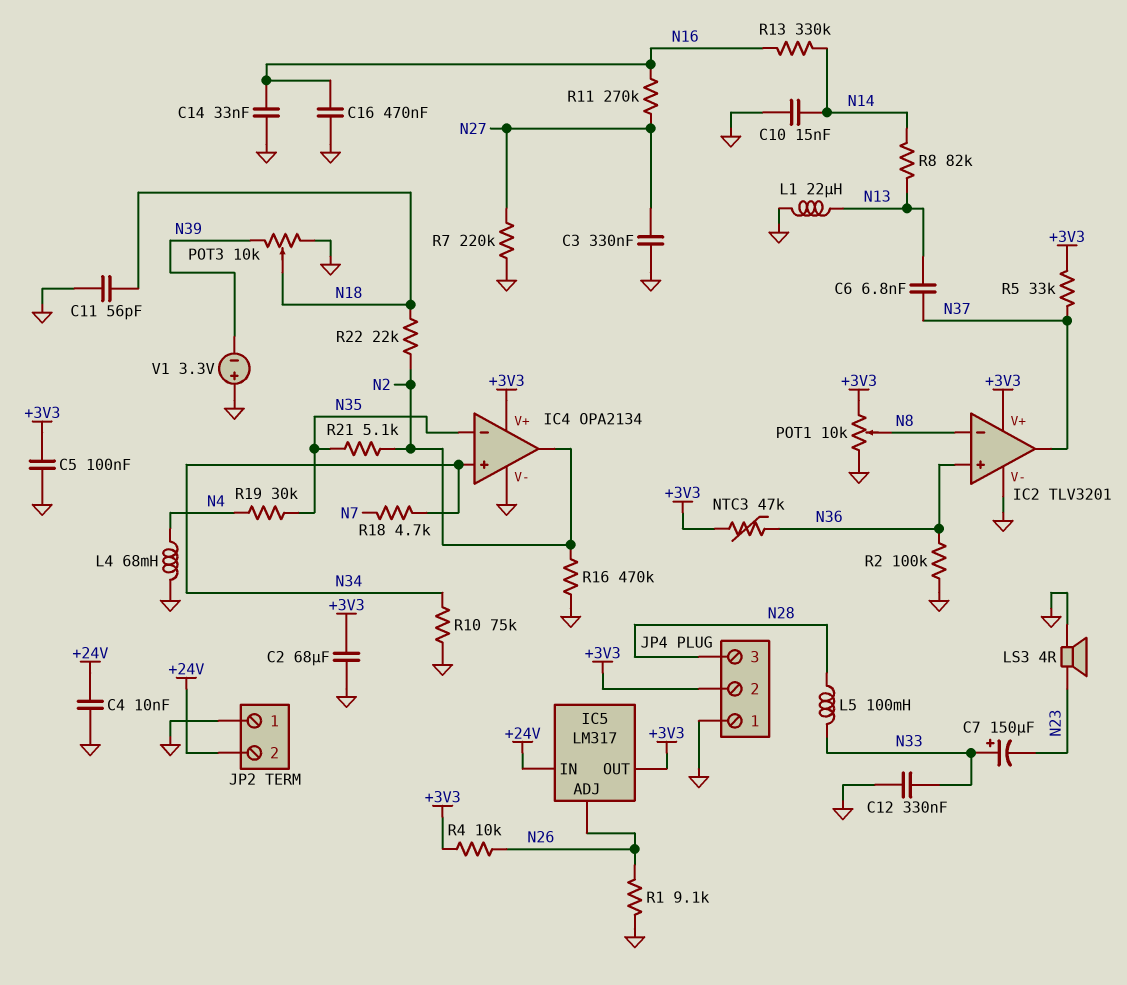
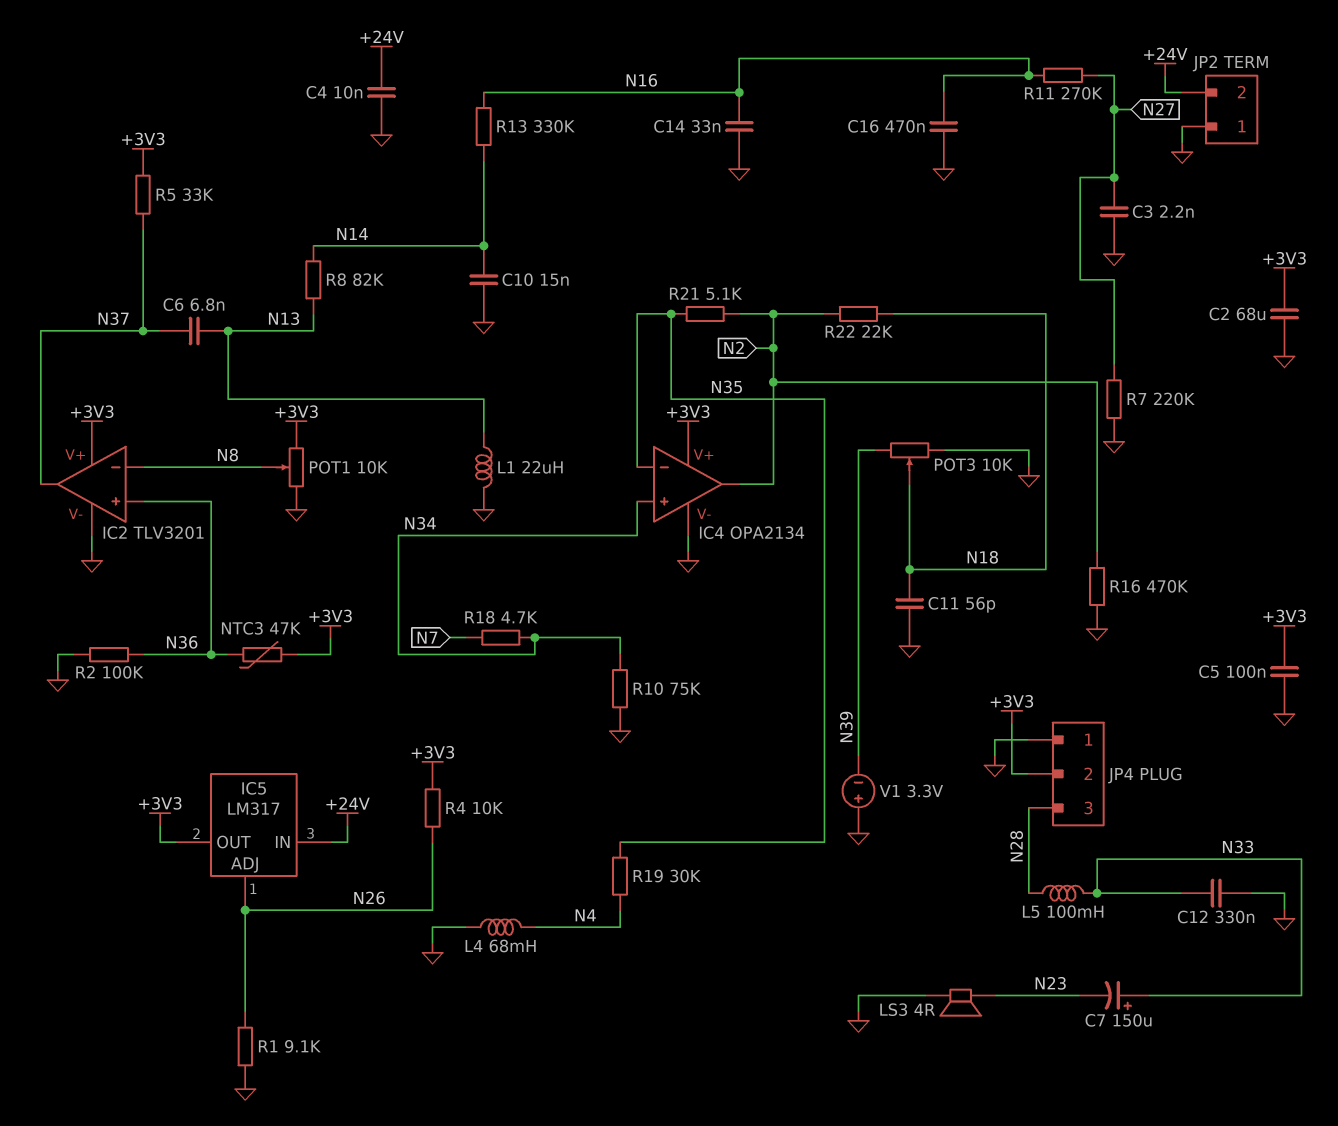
C3: 330nF (GND, N27) -> 2.2nF (GND, N27)

